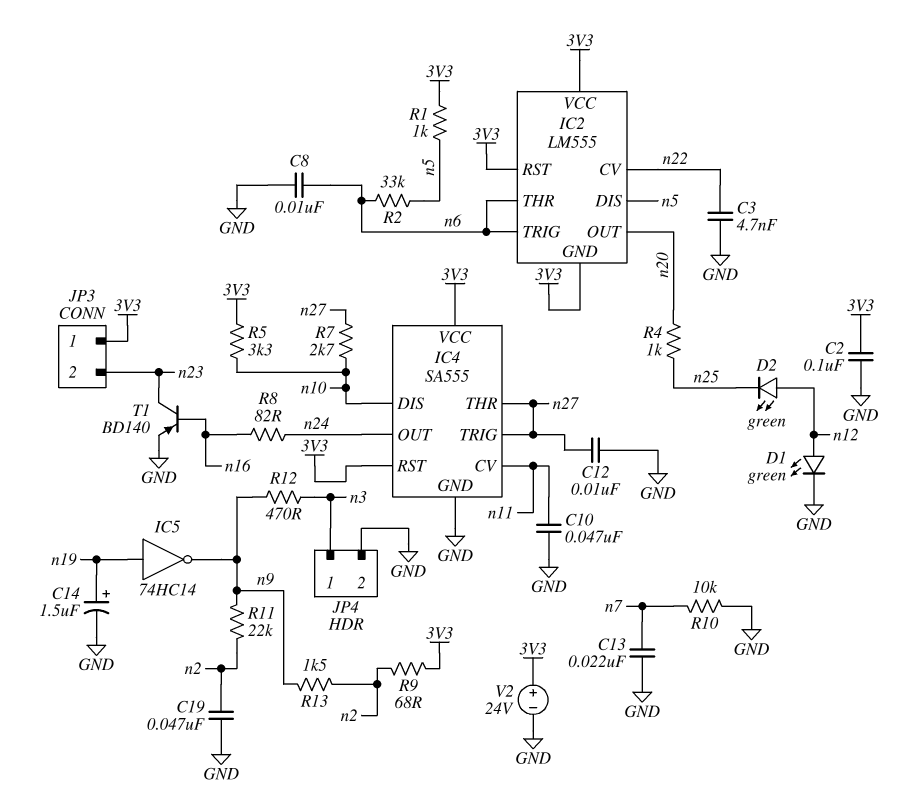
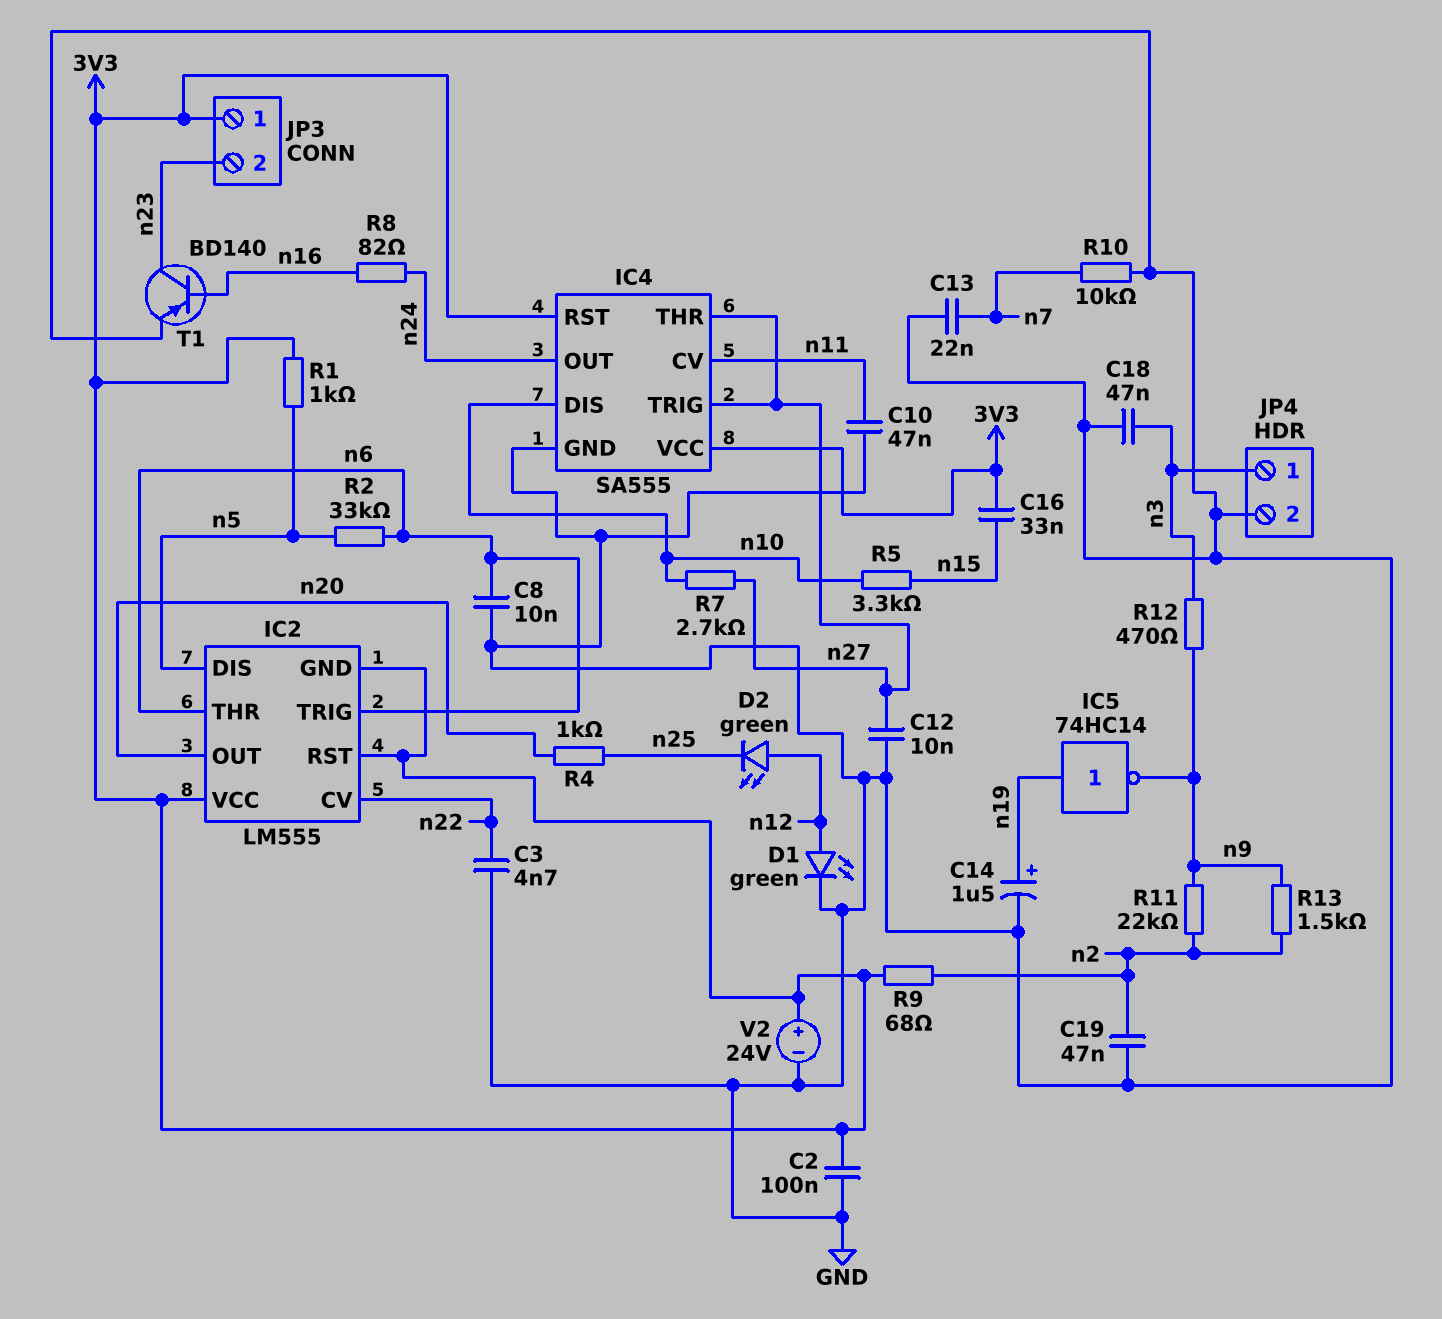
C16: none -> 33nF (3V3, n15)
C18: none -> 47nF (GND, n3)
R5: 3.3k (3V3, n10) -> 3.3k (n10, n15)

